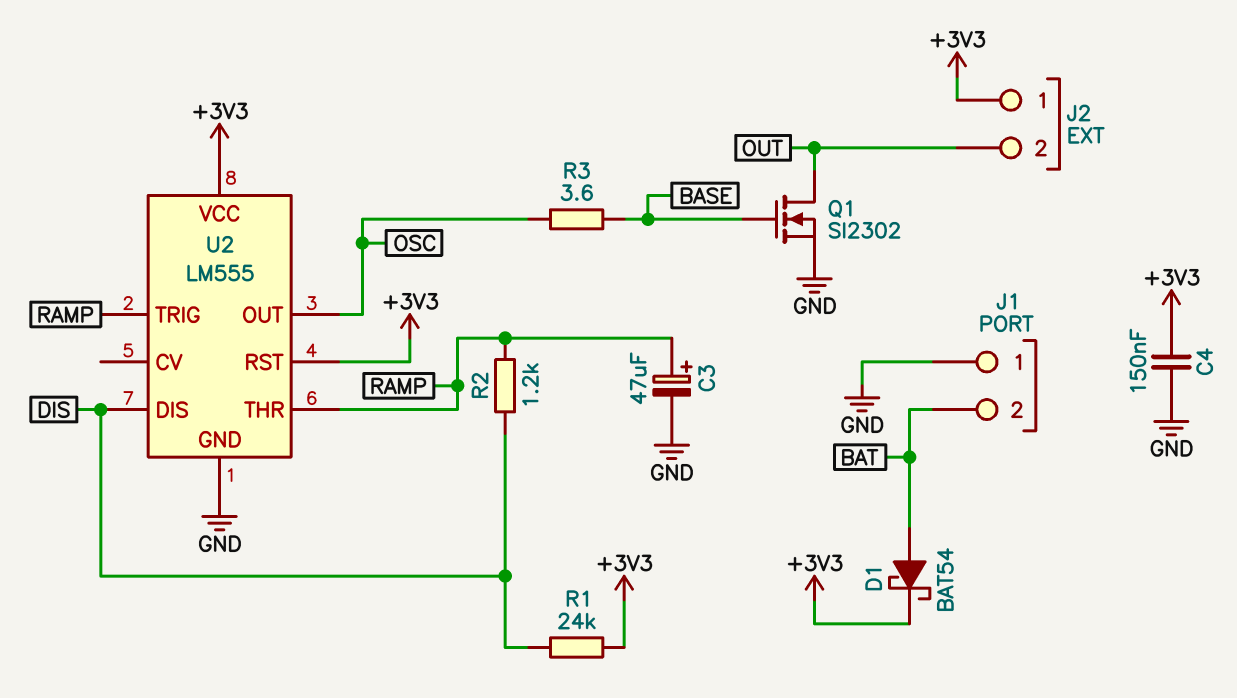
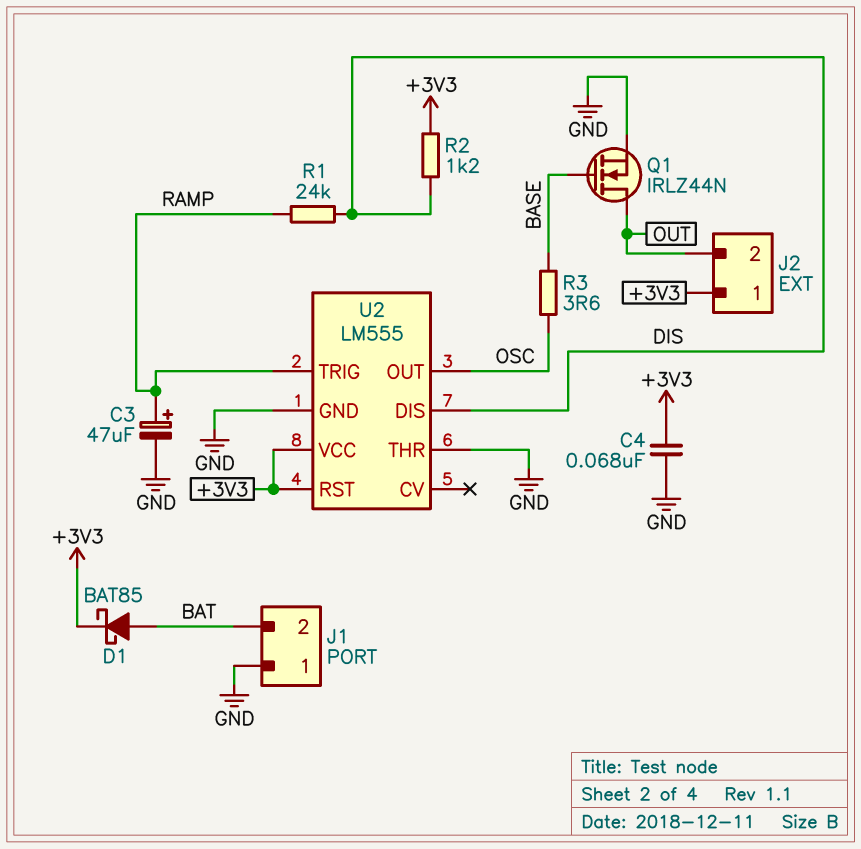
C4: 150nF (+3V3, GND) -> 68nF (+3V3, GND)
D1: schottky BAT54 (A BAT, K +3V3) -> schottky BAT85 (A BAT, K +3V3)
Q1: NMOS SI2302 (G BASE, D OUT, S GND) -> NMOS IRLZ44N (G BASE, D OUT, S GND)
R1: 24k (+3V3, DIS) -> 24k (DIS, RAMP)
R2: 1.2k (DIS, RAMP) -> 1.2k (+3V3, DIS)
U2 pin THR: RAMP -> GND

